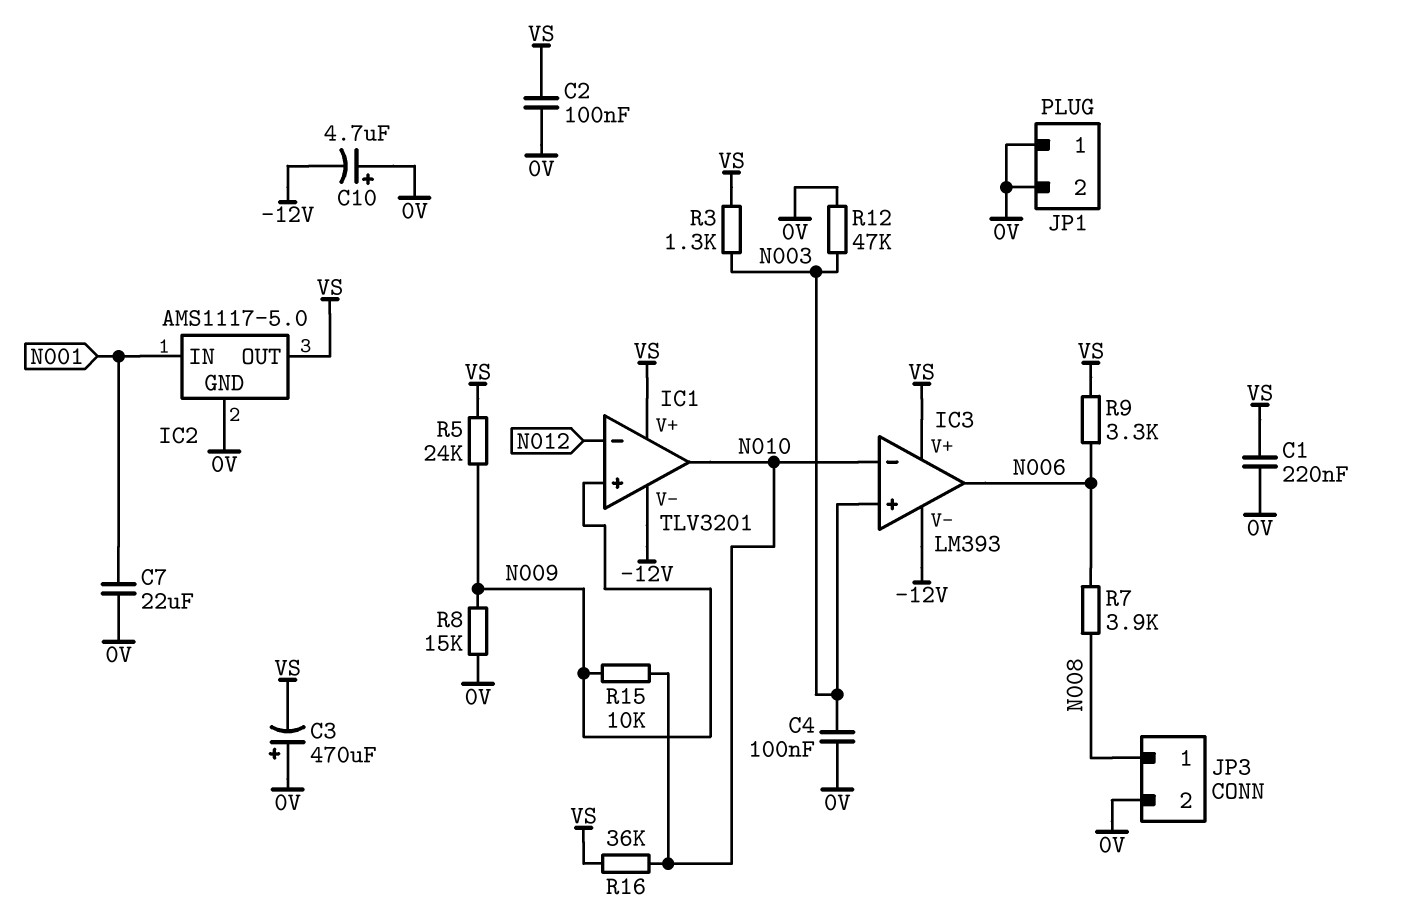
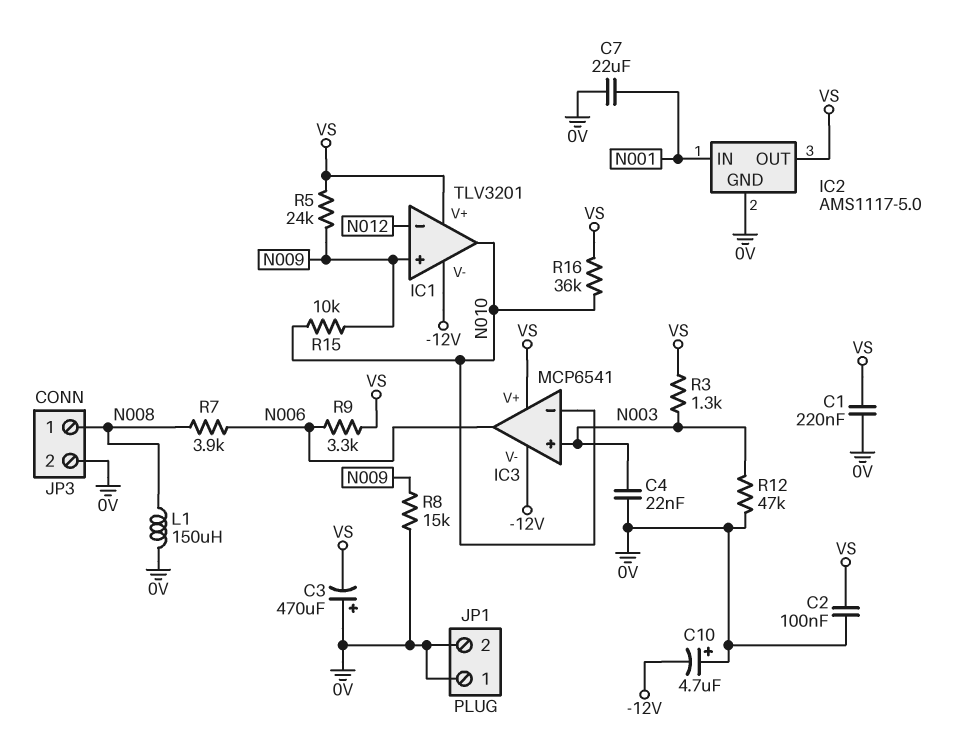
C4: 100nF (0V, N003) -> 22nF (0V, N003)
IC3: LM393 -> MCP6541
L1: none -> 150uH (0V, N008)

